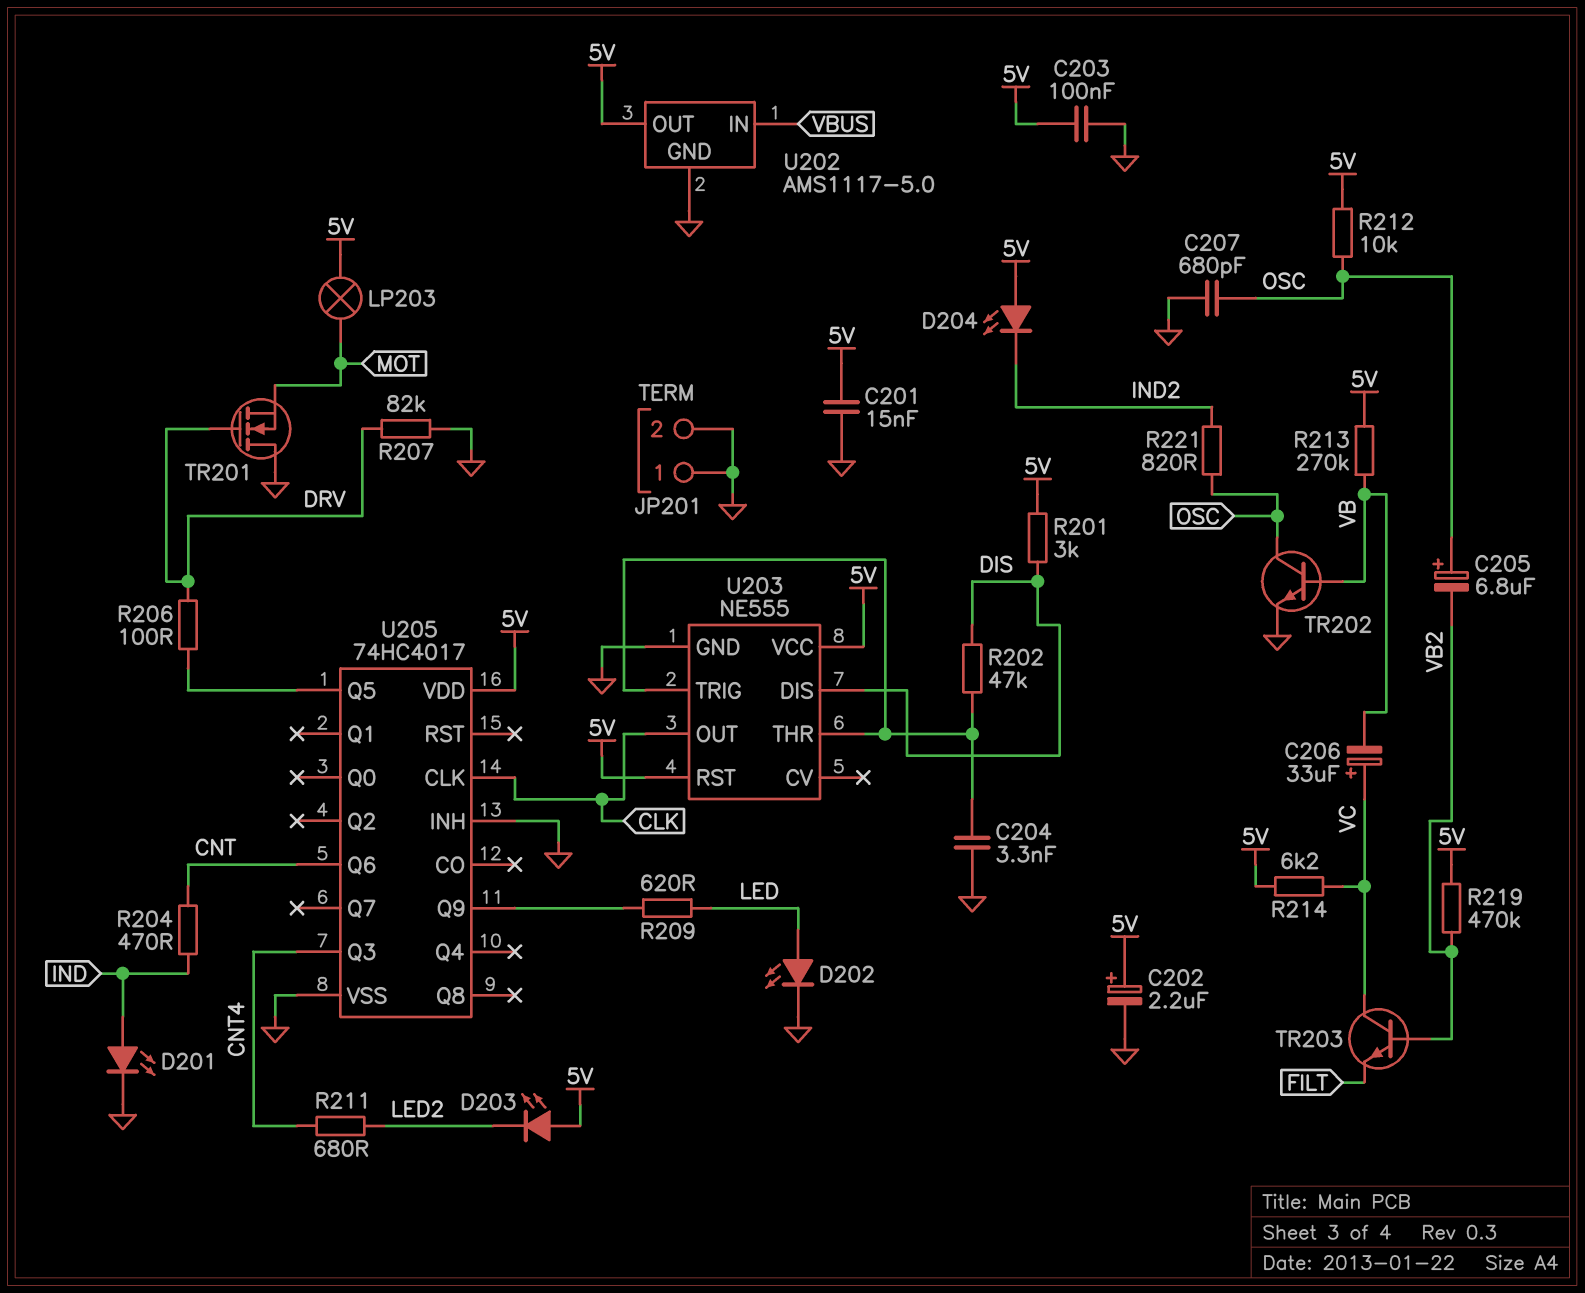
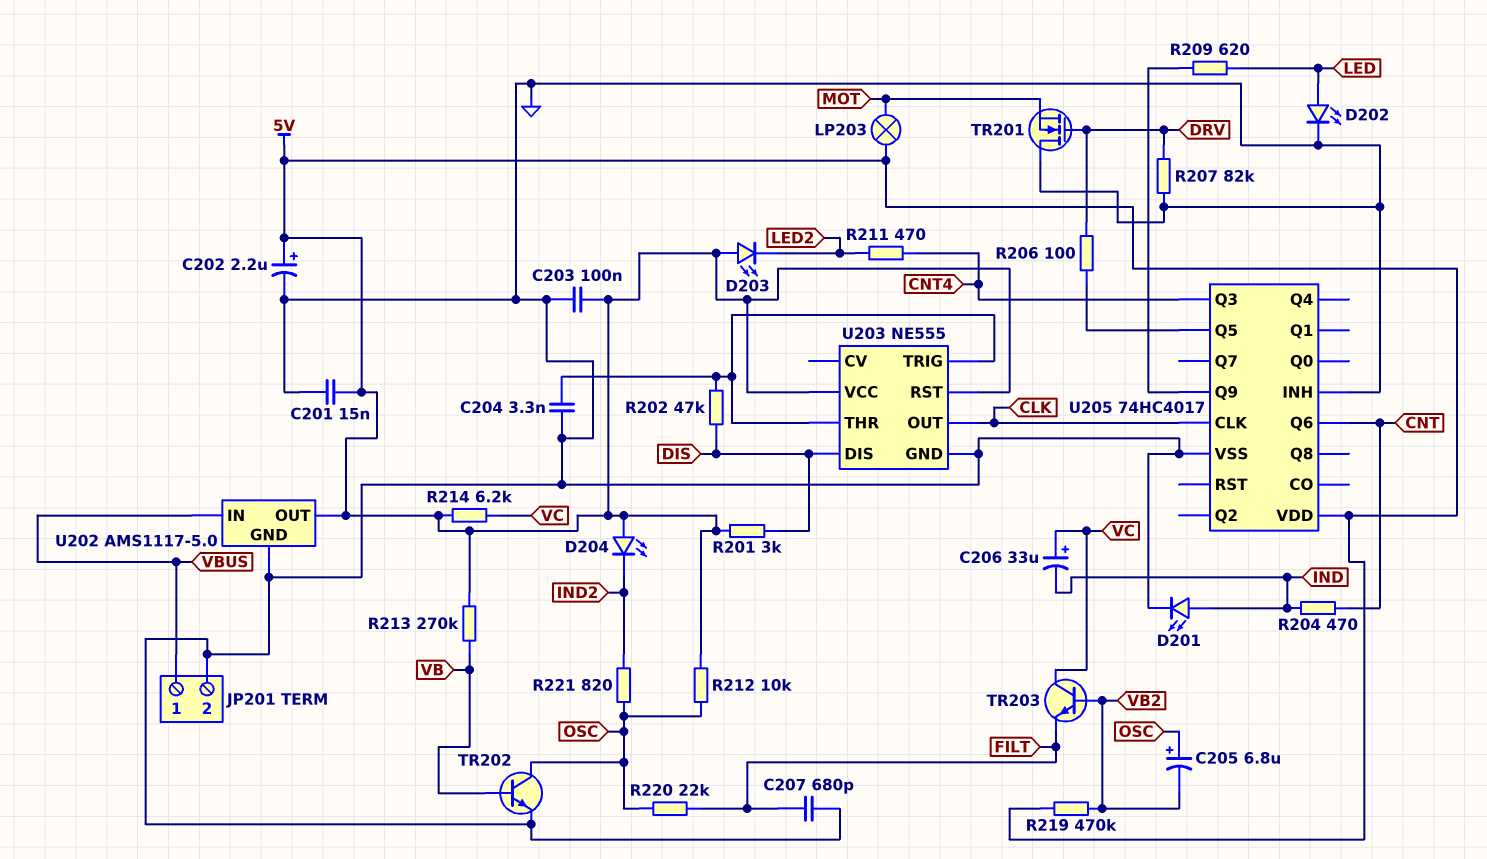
C206: 33uF (plus VC, minus VB) -> 33uF (plus VC, minus IND)
C207: 680pF (GND, OSC) -> 680pF (FILT, GND)
JP201 pin 1: GND -> VBUS
R211: 680 (CNT4, LED2) -> 470 (CNT4, LED2)
R220: none -> 22k (FILT, OSC)

